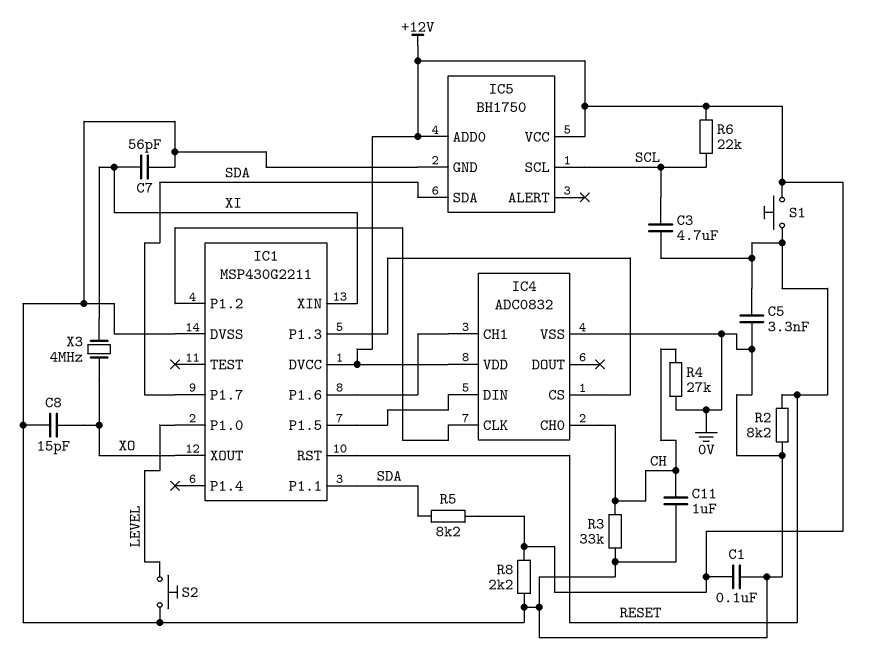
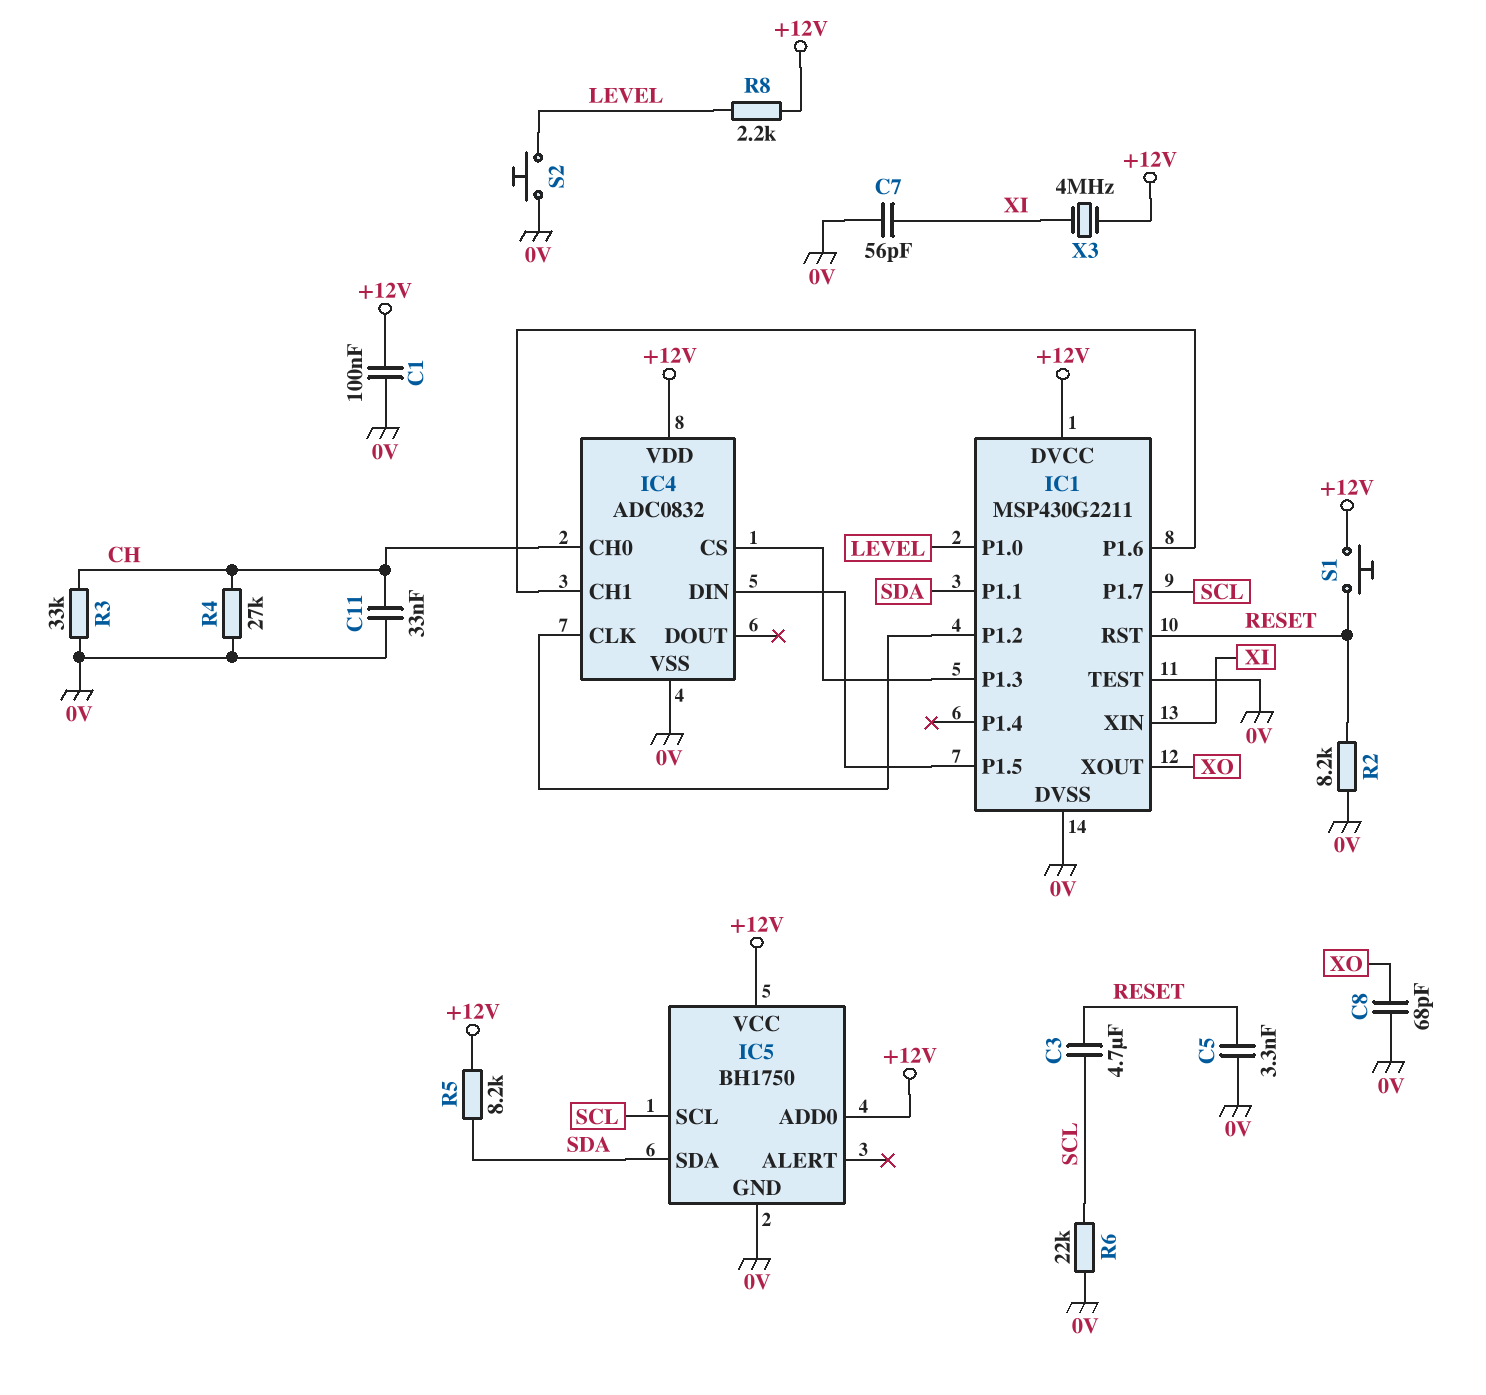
C8: 15pF (0V, XO) -> 68pF (0V, XO)
C11: 1uF (0V, CH) -> 33nF (0V, CH)
IC1 pin P1.7: SDA -> SCL
IC1 pin TEST: none -> 0V
R6: 22k (+12V, SCL) -> 22k (0V, SCL)
R8: 2.2k (+12V, 0V) -> 2.2k (+12V, LEVEL)
X3: 4MHz (XI, XO) -> 4MHz (+12V, XI)

